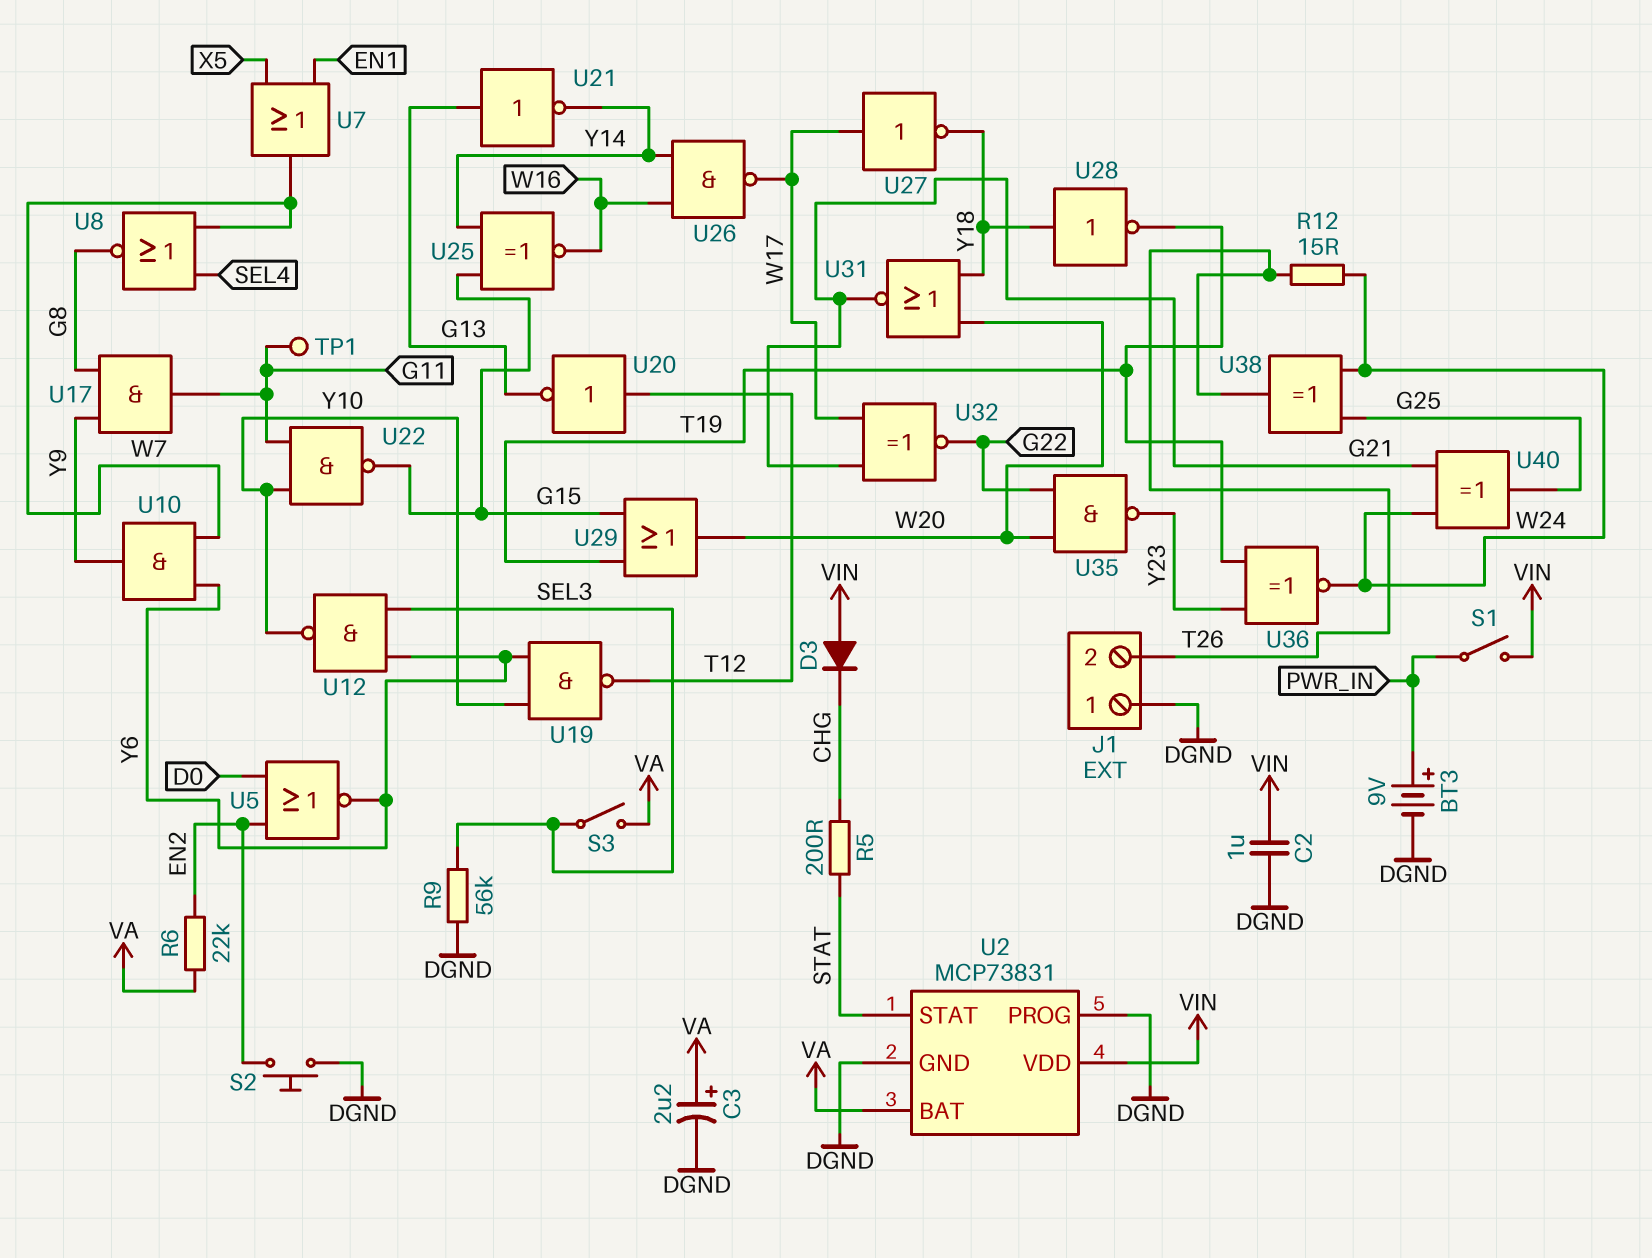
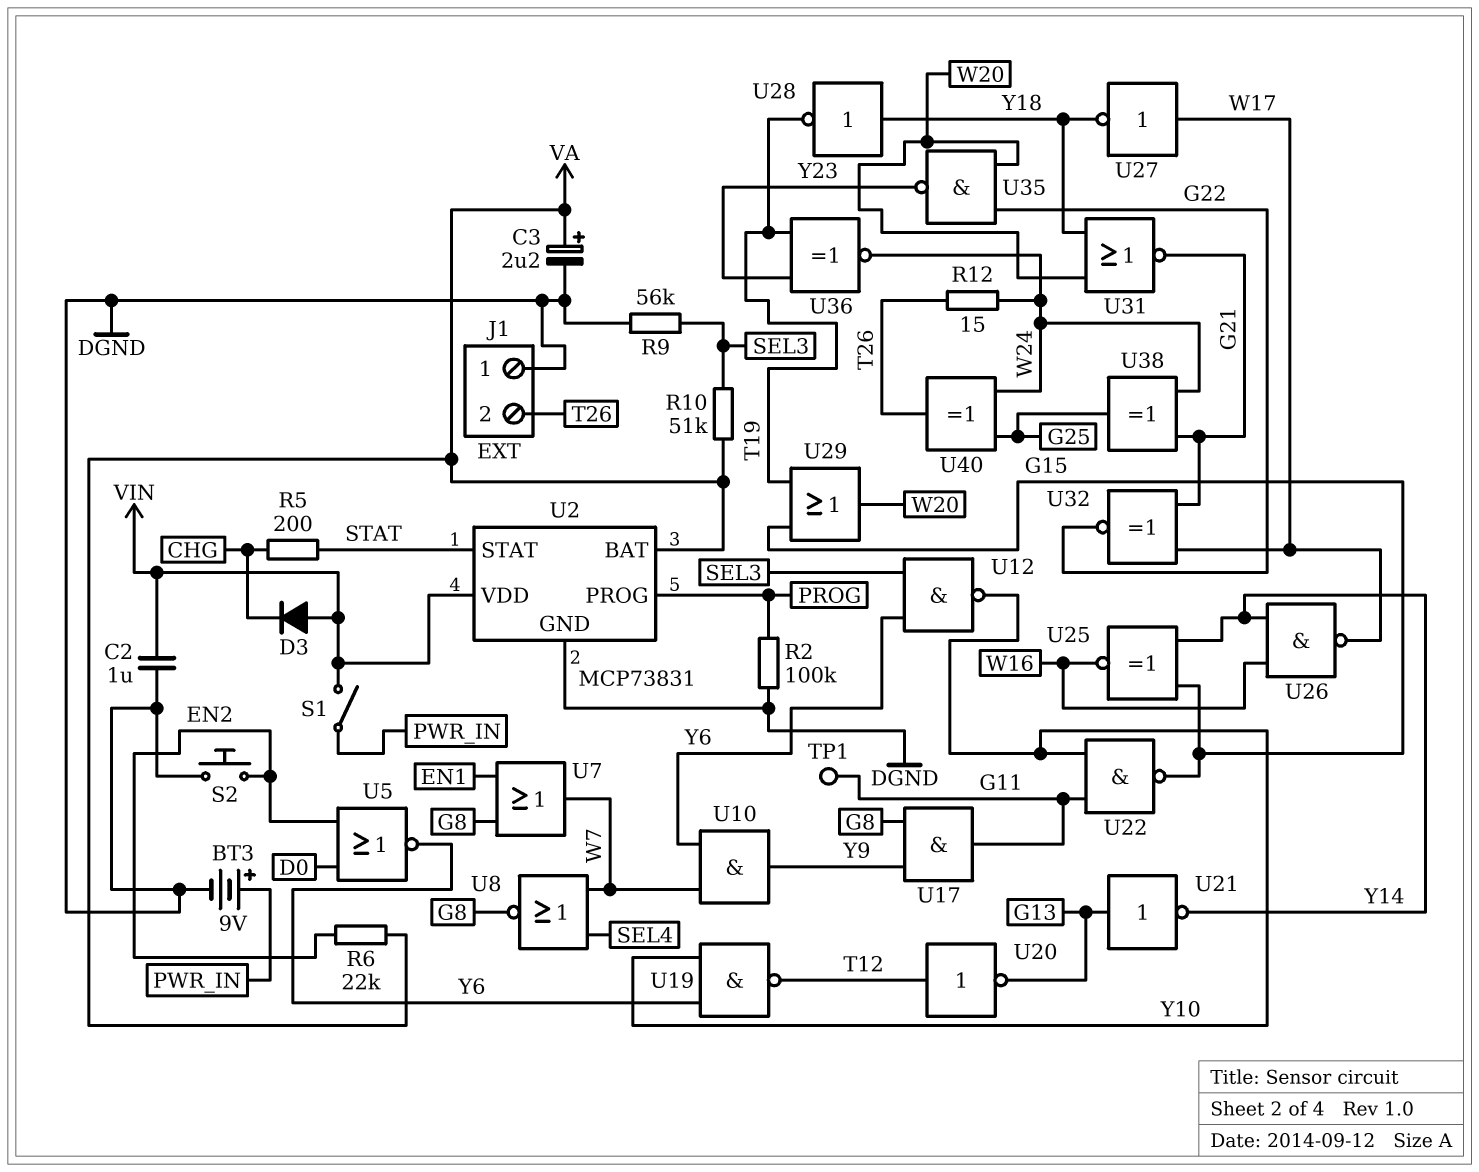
R2: none -> 100k (DGND, PROG)
R10: none -> 51k (SEL3, VA)
S3: switch (SEL3, VA) -> none
U2 pin PROG: DGND -> PROG
U7: OR (in EN1, in X5, out W7) -> OR (in EN1, in G8, out W7)
U38: XOR (in G25, in W24, out T26) -> XOR (in G21, in W24, out G25)
U40: XOR (in G21, in W24, out G25) -> XOR (in G25, in W24, out T26)

